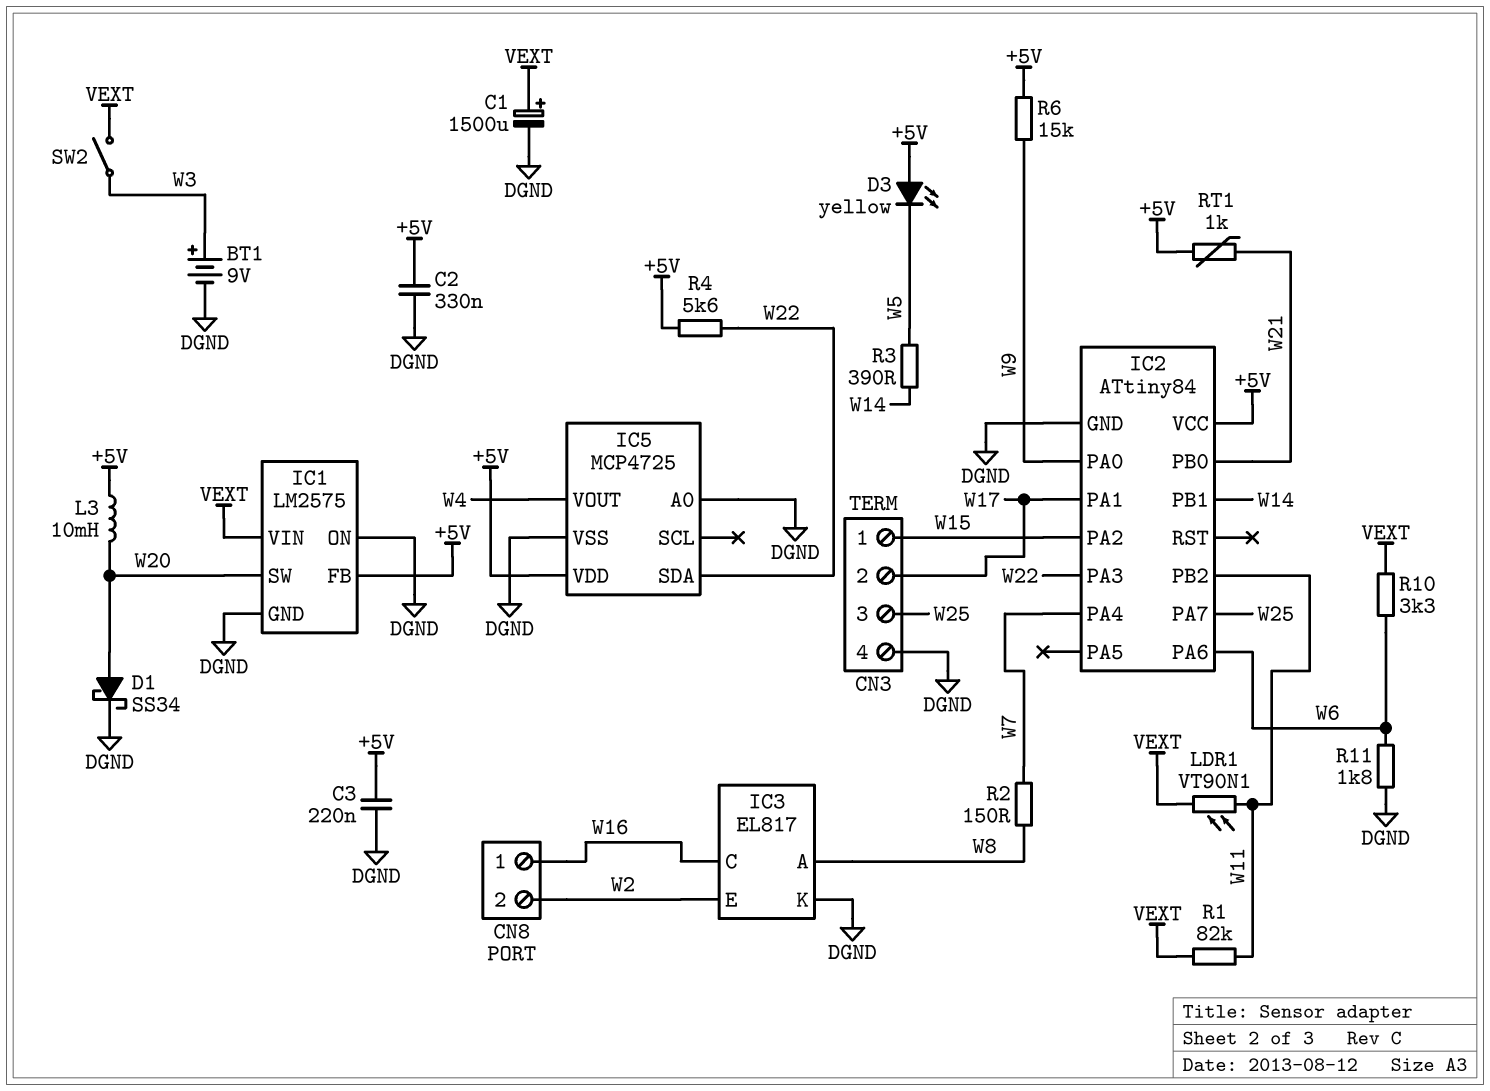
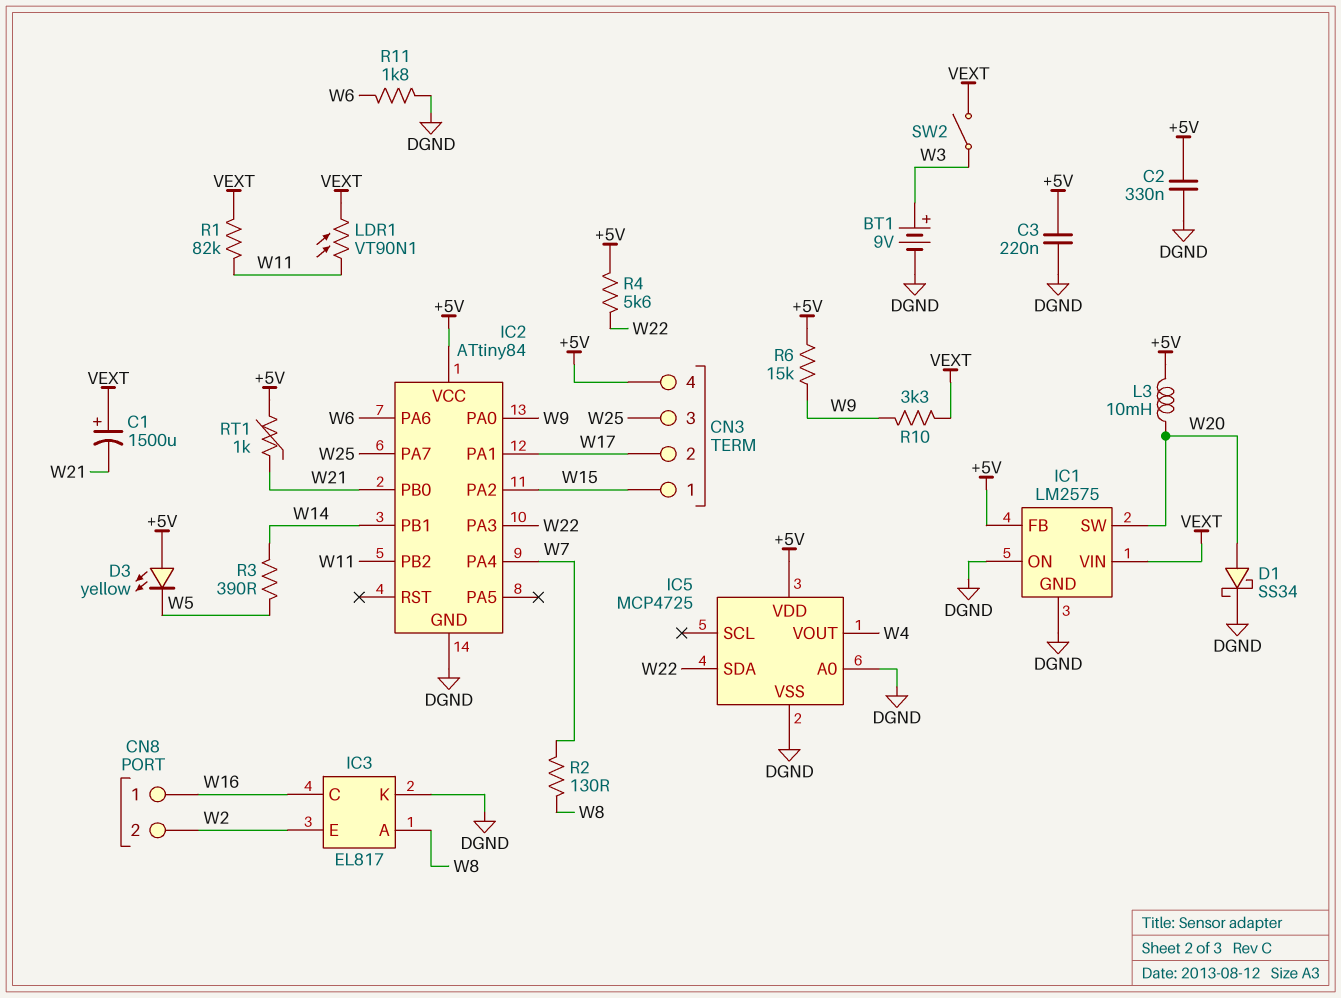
C1: 1500uF (plus VEXT, minus DGND) -> 1500uF (plus VEXT, minus W21)
CN3 pin 4: DGND -> +5V
R2: 150 (W7, W8) -> 130 (W7, W8)
R10: 3.3k (VEXT, W6) -> 3.3k (VEXT, W9)

